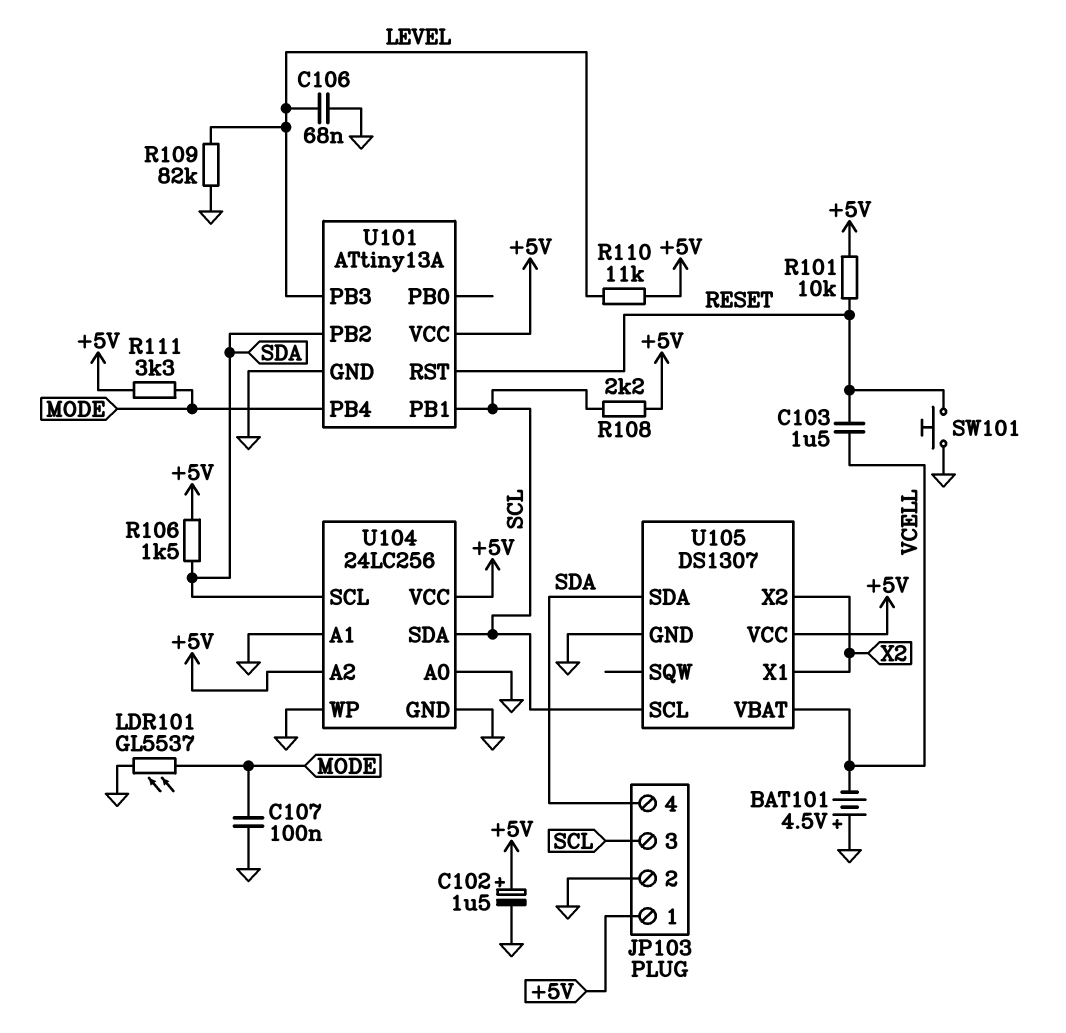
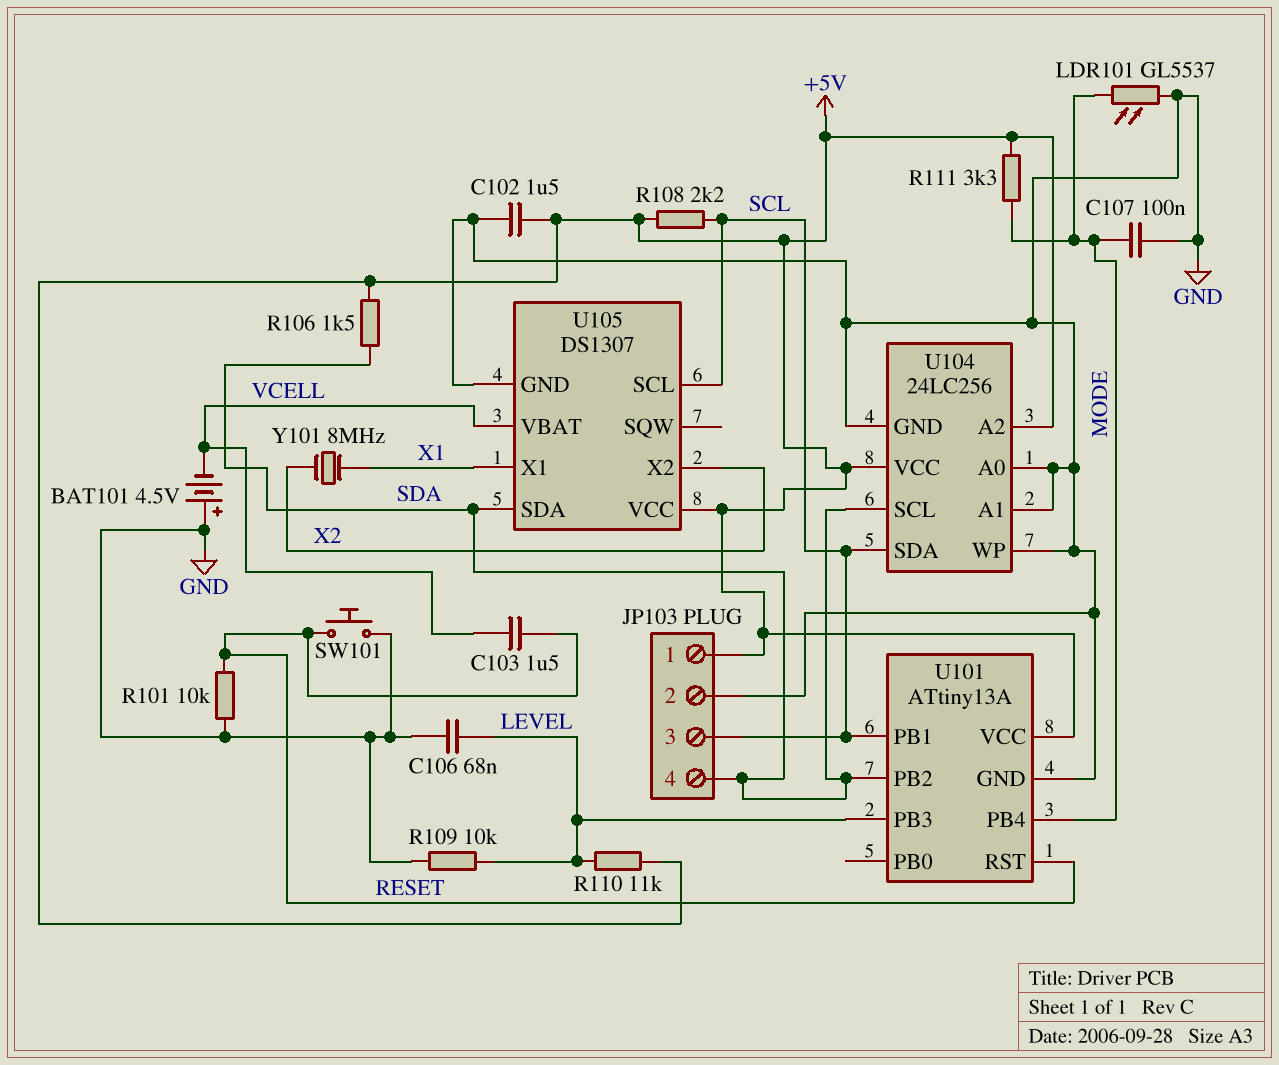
C102: 1.5uF (plus +5V, minus GND) -> 1.5uF (+5V, GND)
R101: 10k (+5V, RESET) -> 10k (GND, RESET)
R109: 82k (GND, LEVEL) -> 10k (GND, LEVEL)
U105 pin X1: X2 -> X1
Y101: none -> 8MHz (X1, X2)

